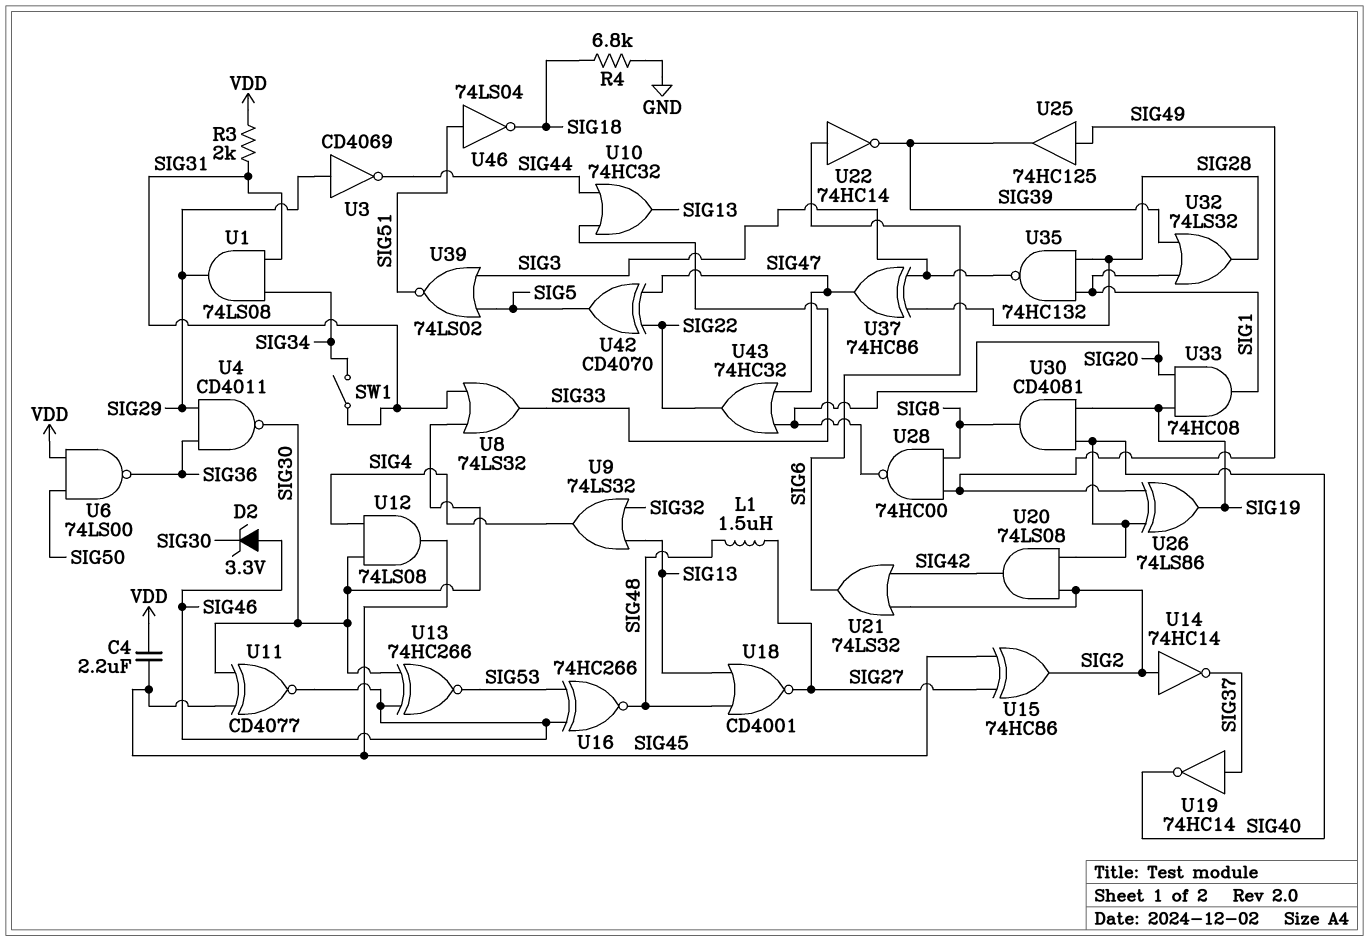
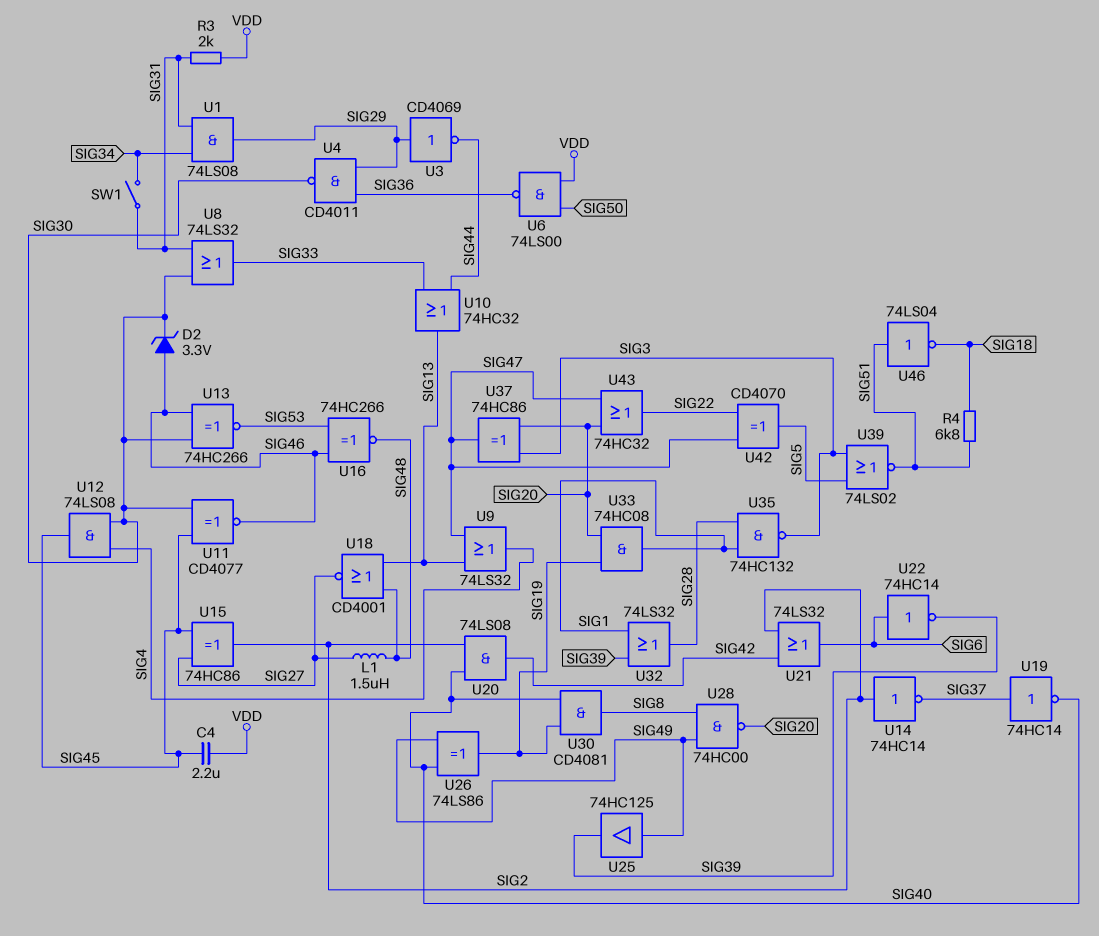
R4: 6.8k (GND, SIG18) -> 6.8k (SIG18, SIG51)
U9: OR 74LS32 (in SIG13, in SIG32, out SIG4) -> OR 74LS32 (in SIG13, in SIG47, out SIG4)
U37: XOR 74HC86 (in SIG3, in SIG28, out SIG47) -> XOR 74HC86 (in SIG3, in SIG20, out SIG47)

